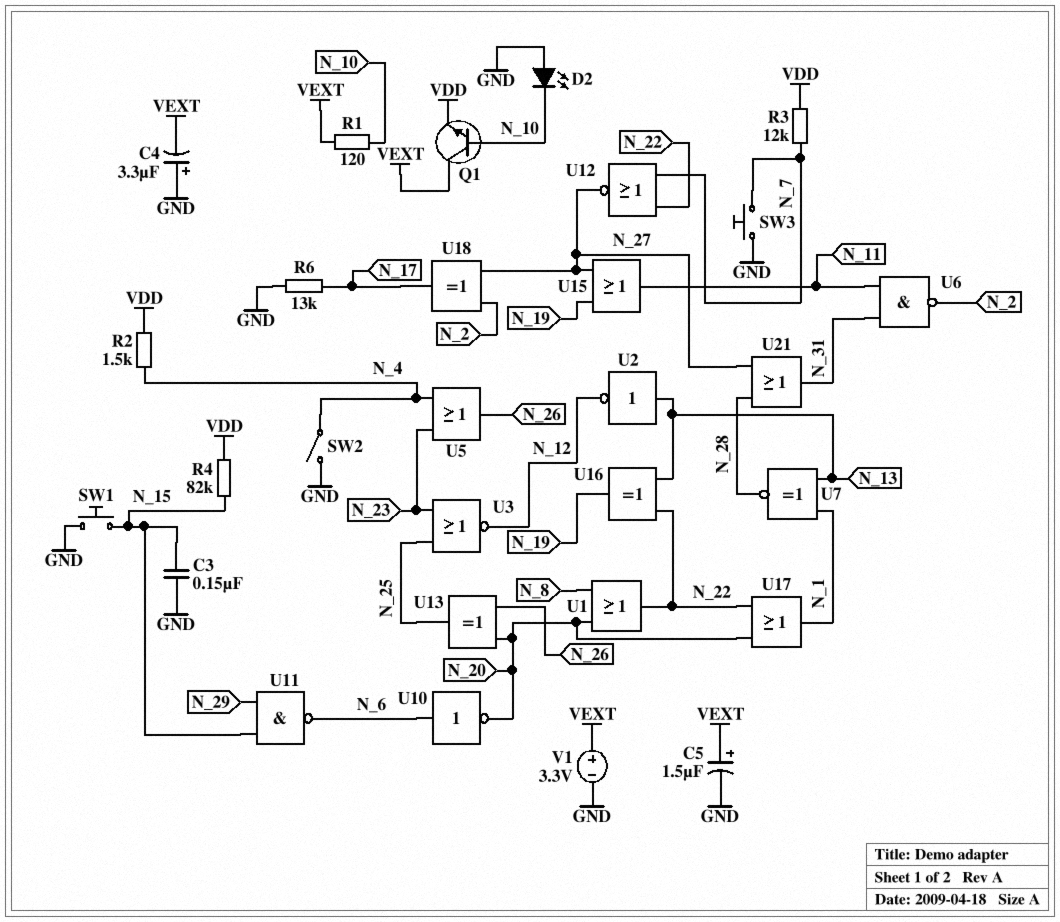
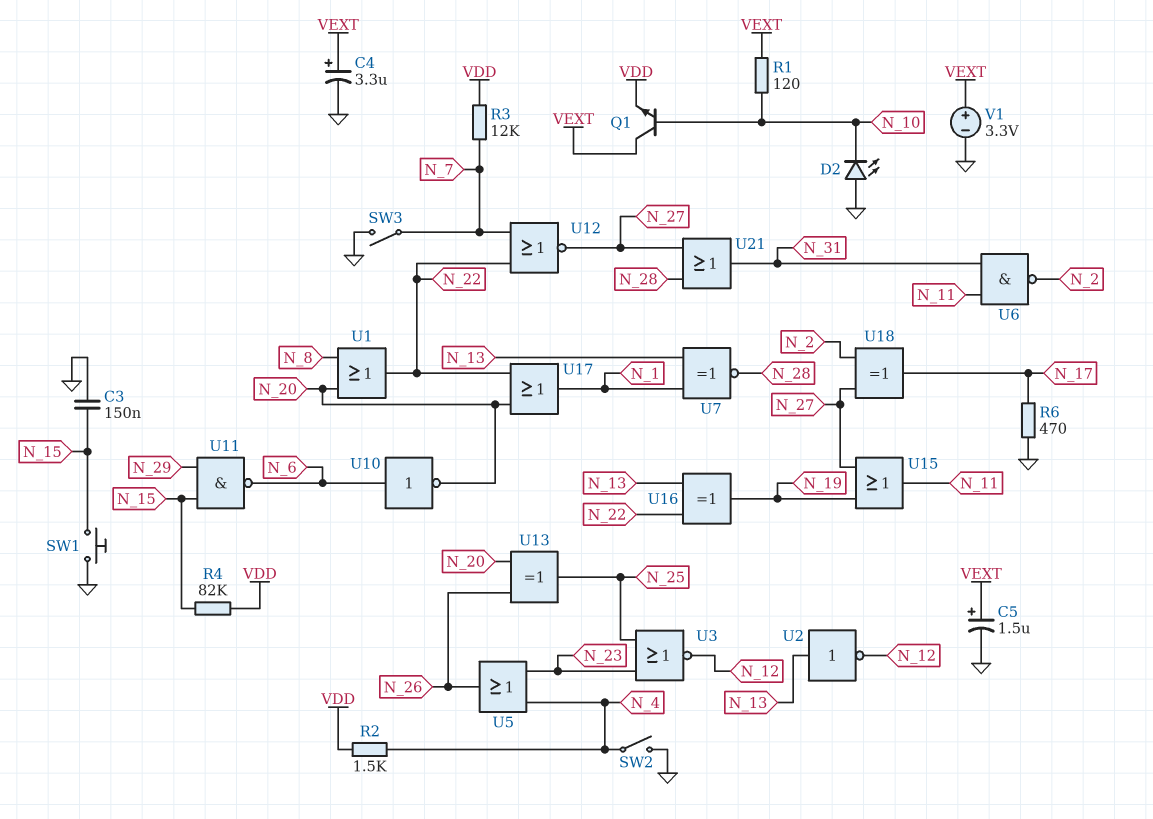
C4: 3.3uF (plus GND, minus VEXT) -> 3.3uF (plus VEXT, minus GND)
R6: 13k (GND, N_17) -> 470 (GND, N_17)
SW3: button (GND, N_7) -> switch (GND, N_7)

